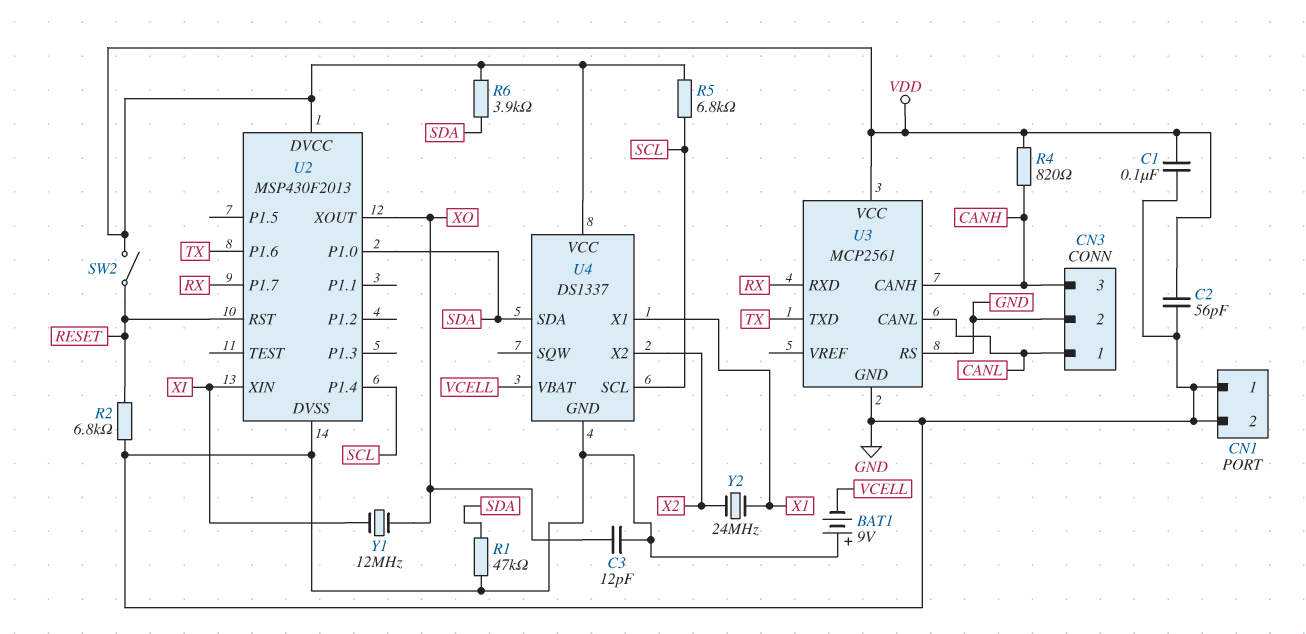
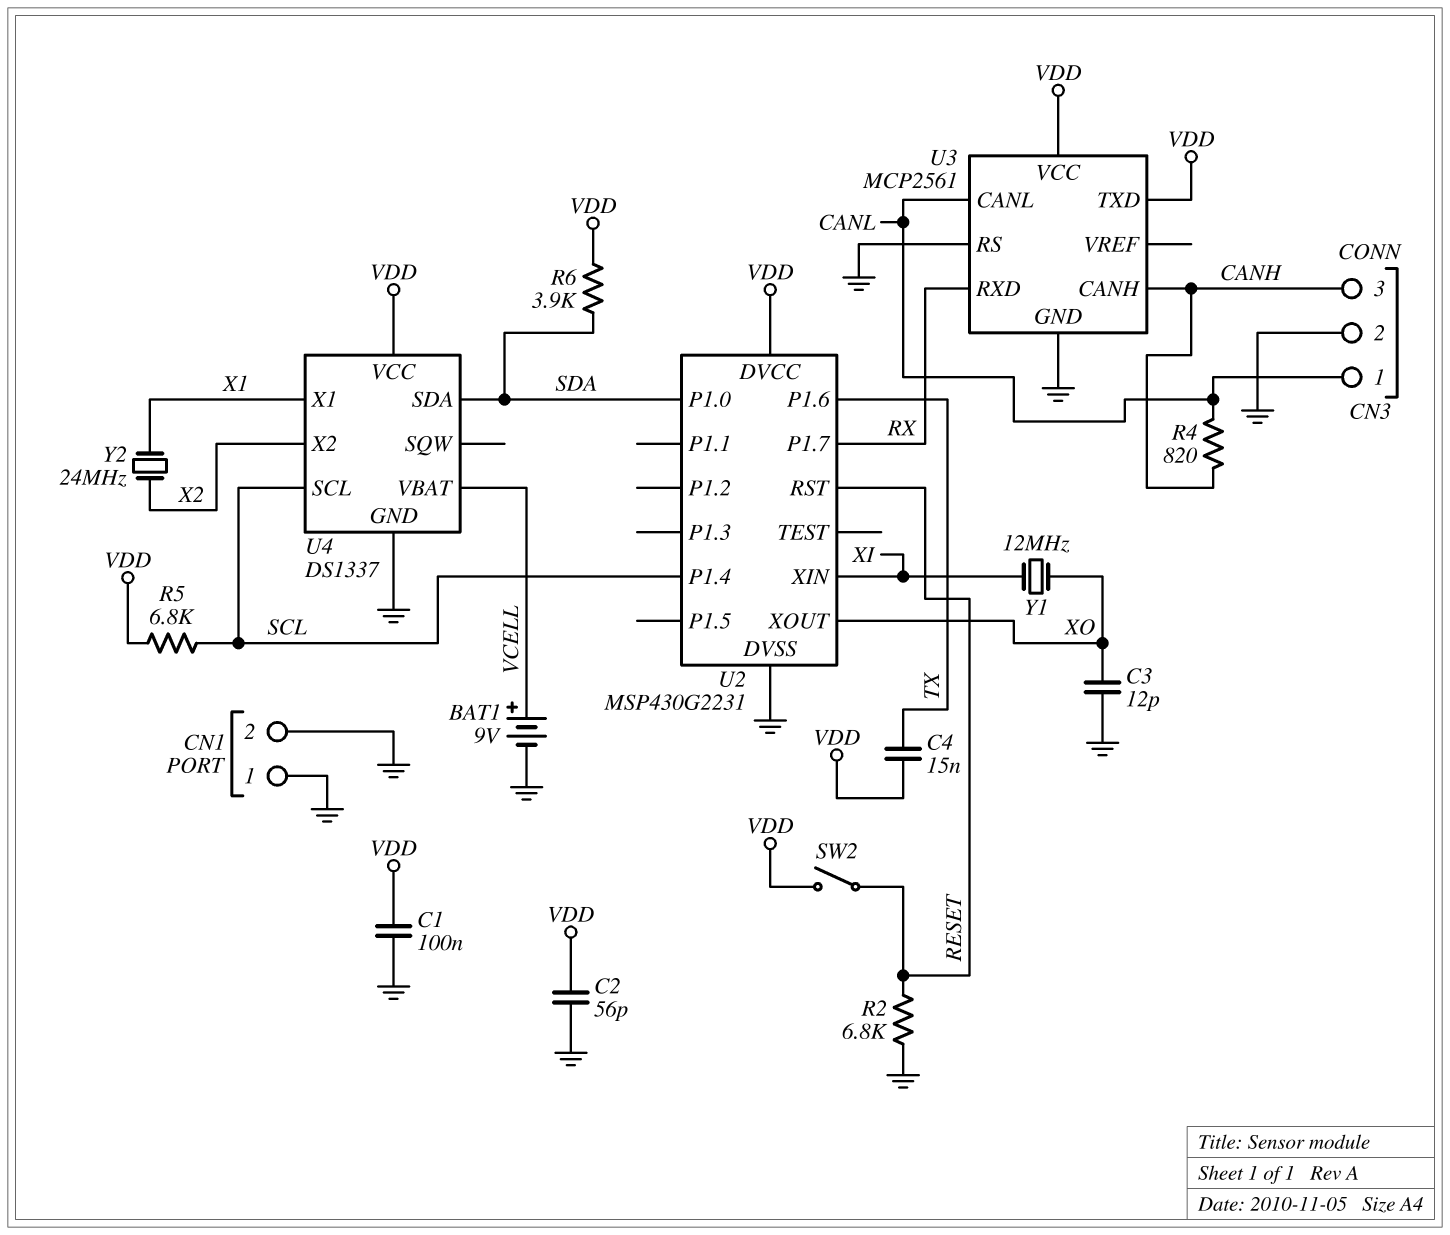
BAT1: 9V (plus GND, minus VCELL) -> 9V (plus VCELL, minus GND)
C4: none -> 15nF (TX, VDD)
R1: 47k (GND, SDA) -> none
R4: 820 (CANH, VDD) -> 820 (CANH, CANL)
U2: MSP430F2013 -> MSP430G2231
U3 pin TXD: TX -> VDD

